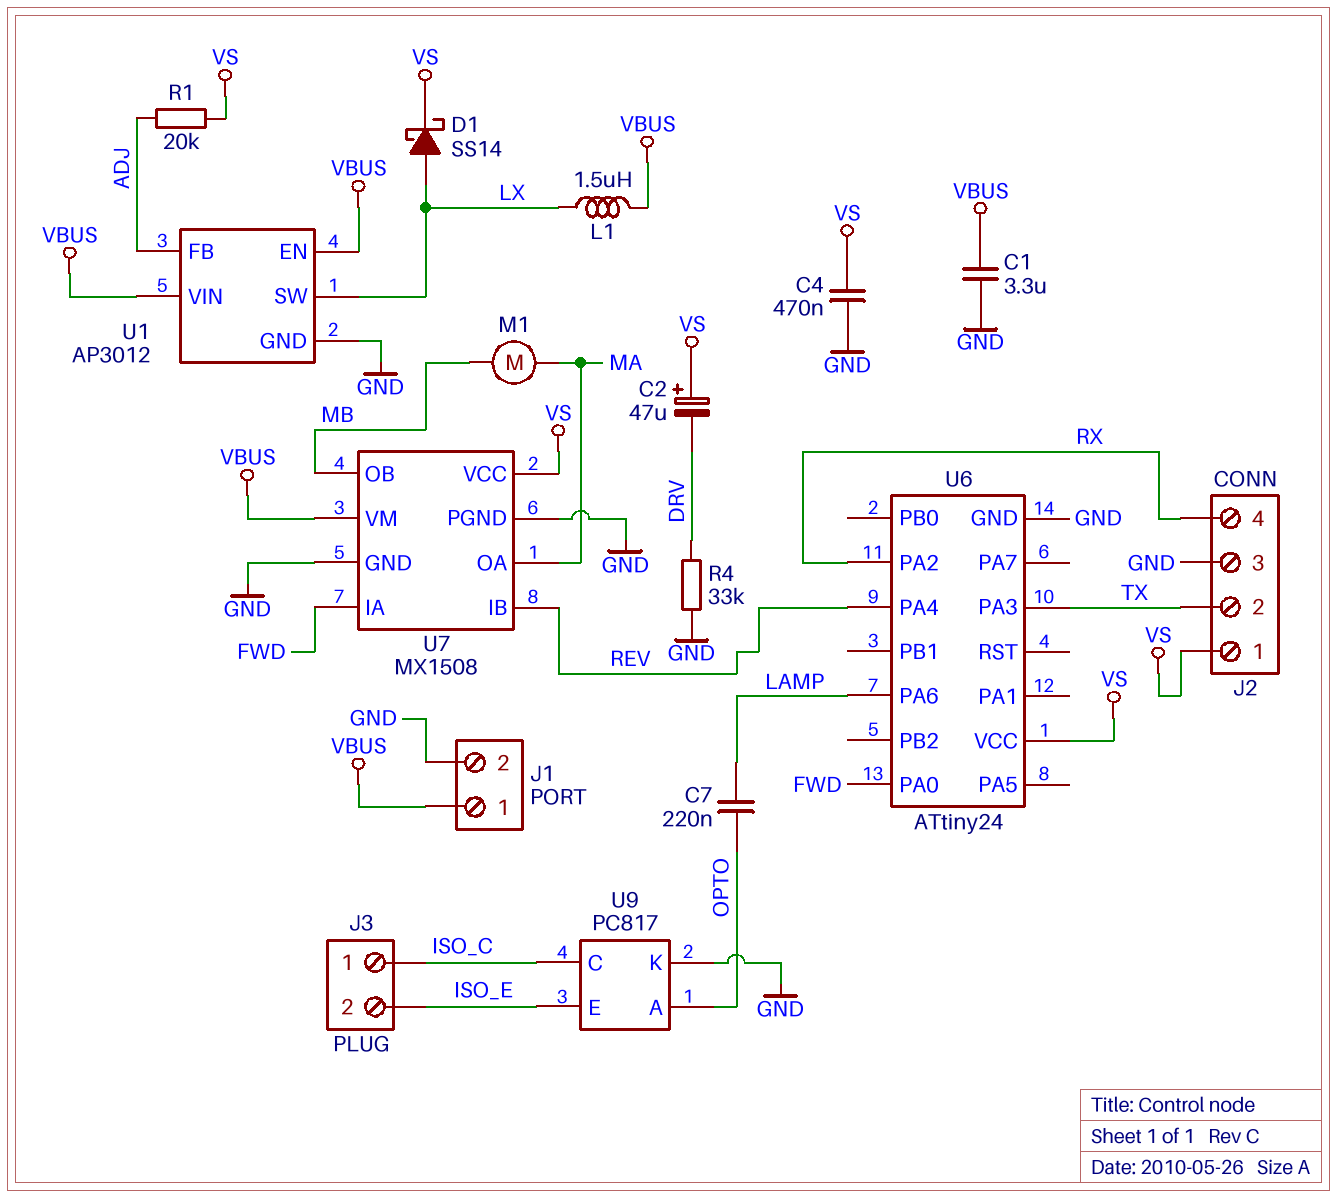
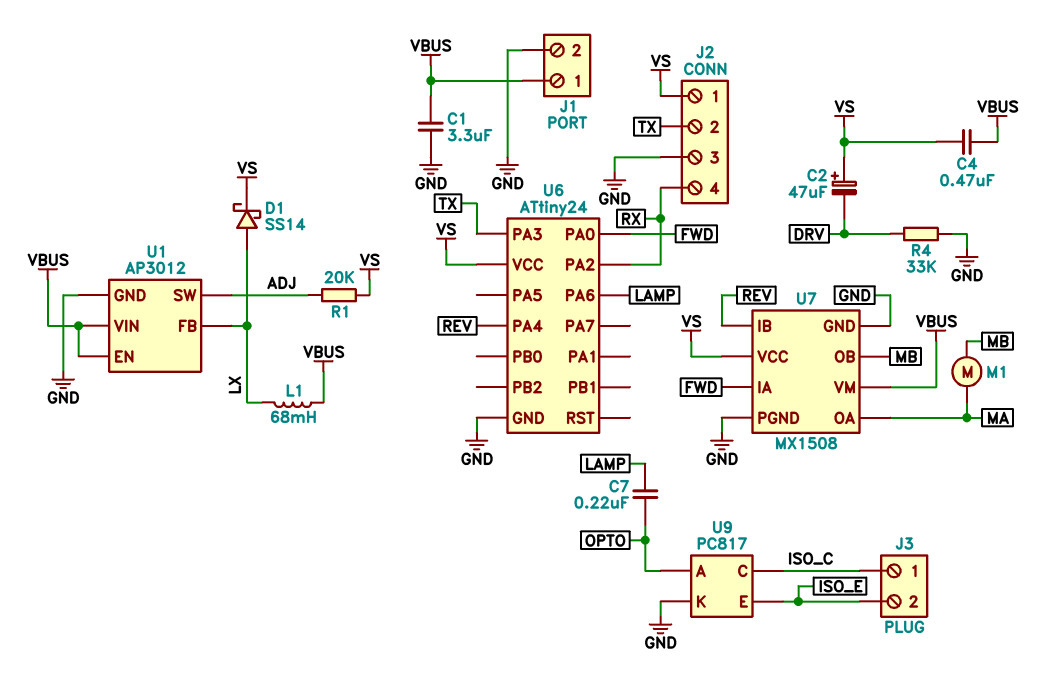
C4: 470nF (GND, VS) -> 470nF (VBUS, VS)
L1: 1.5uH (LX, VBUS) -> 68mH (LX, VBUS)
U1 pin FB: ADJ -> LX
U1 pin SW: LX -> ADJ

